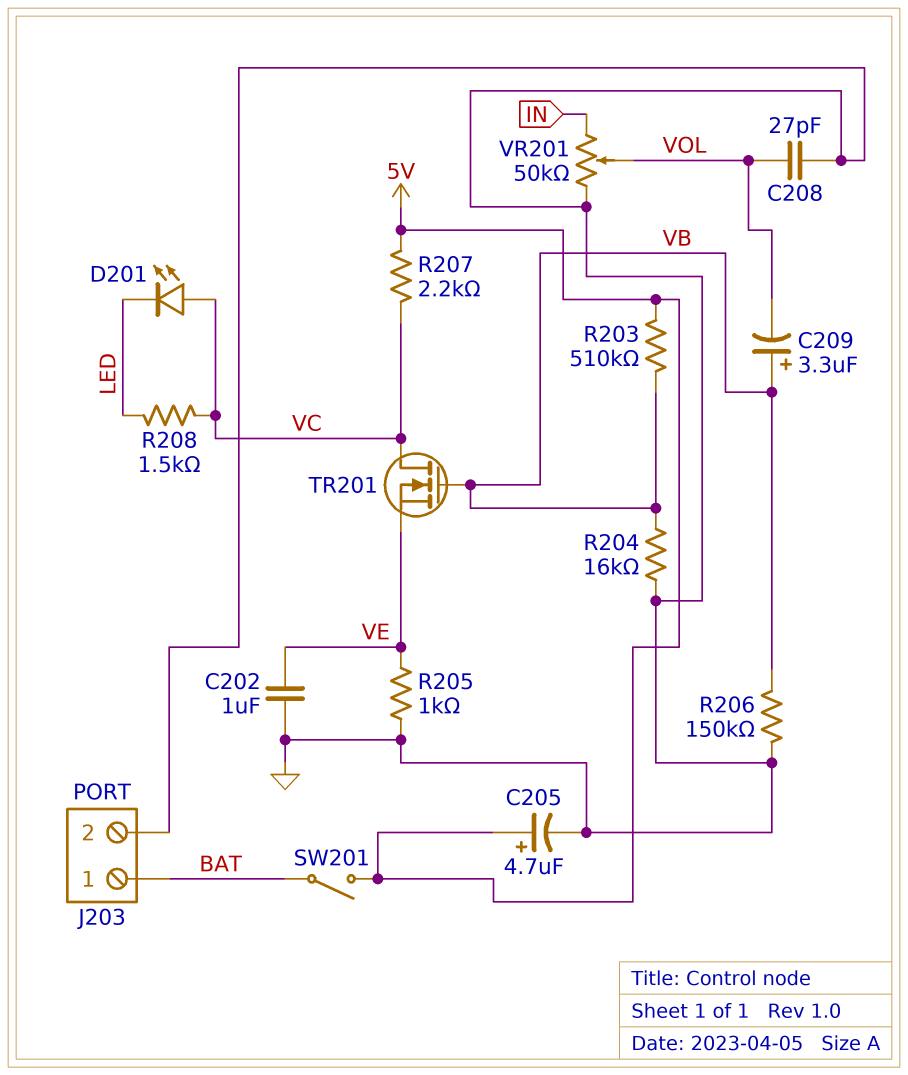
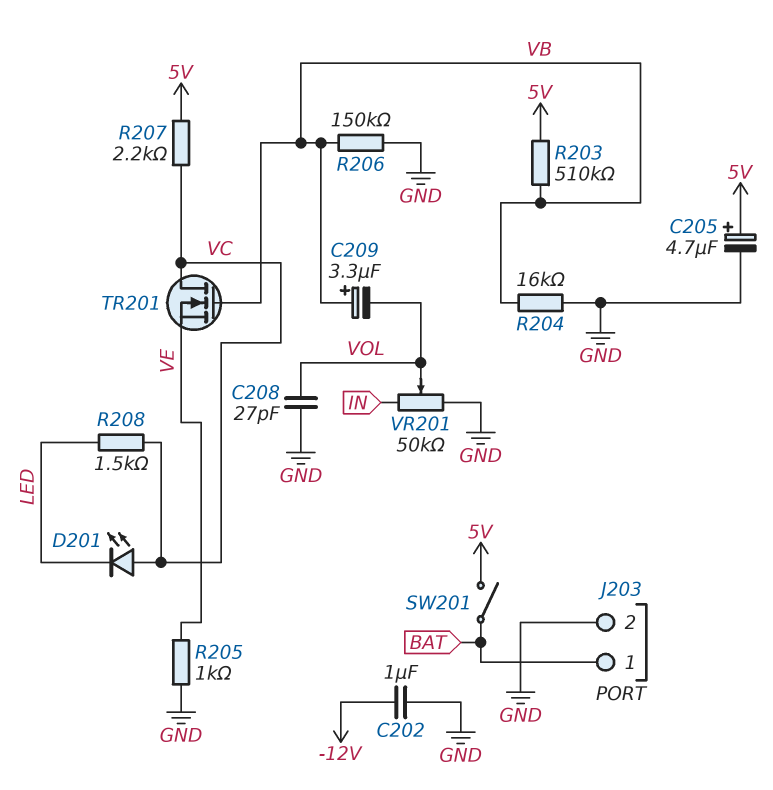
C202: 1uF (GND, VE) -> 1uF (-12V, GND)

